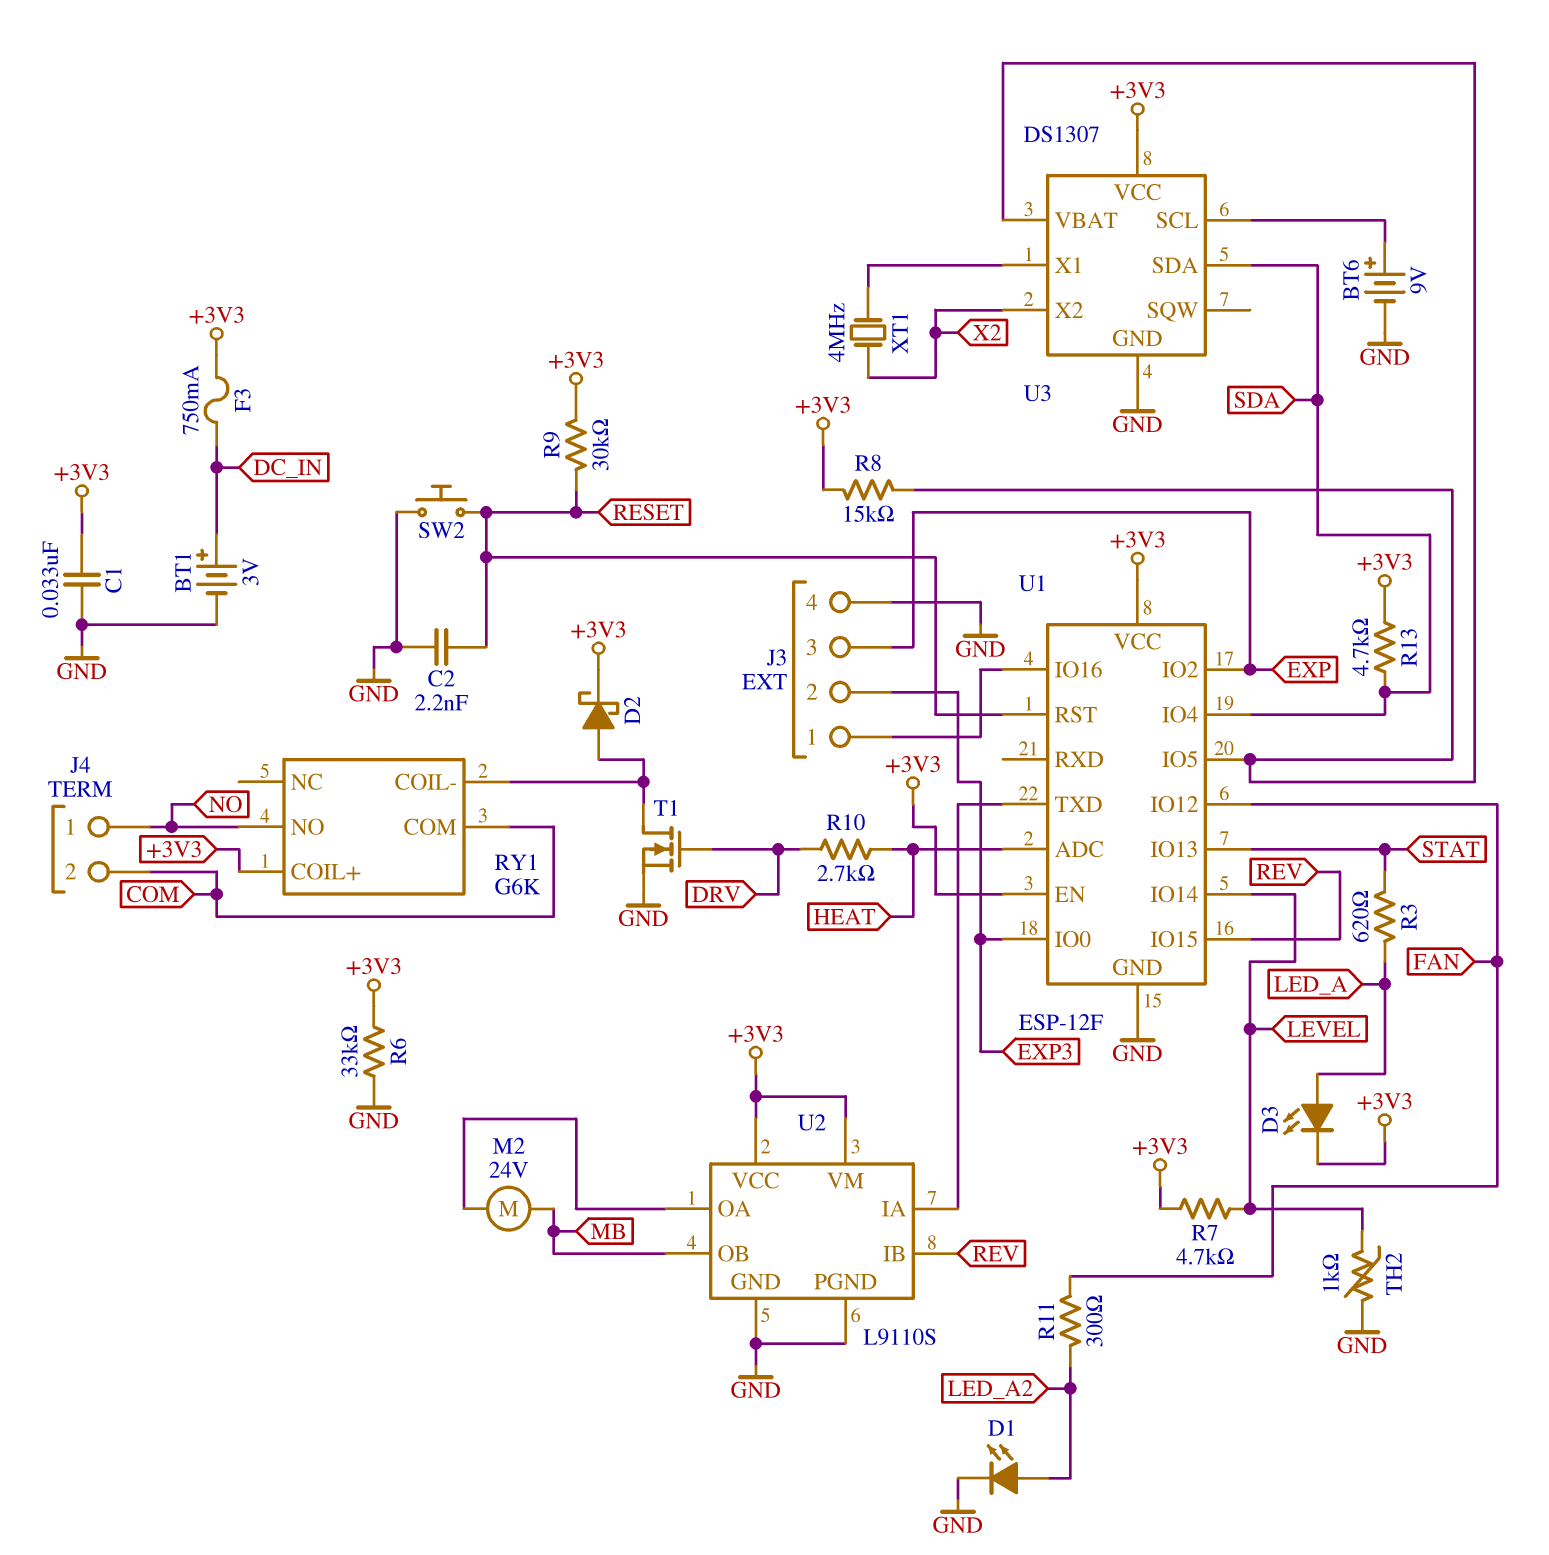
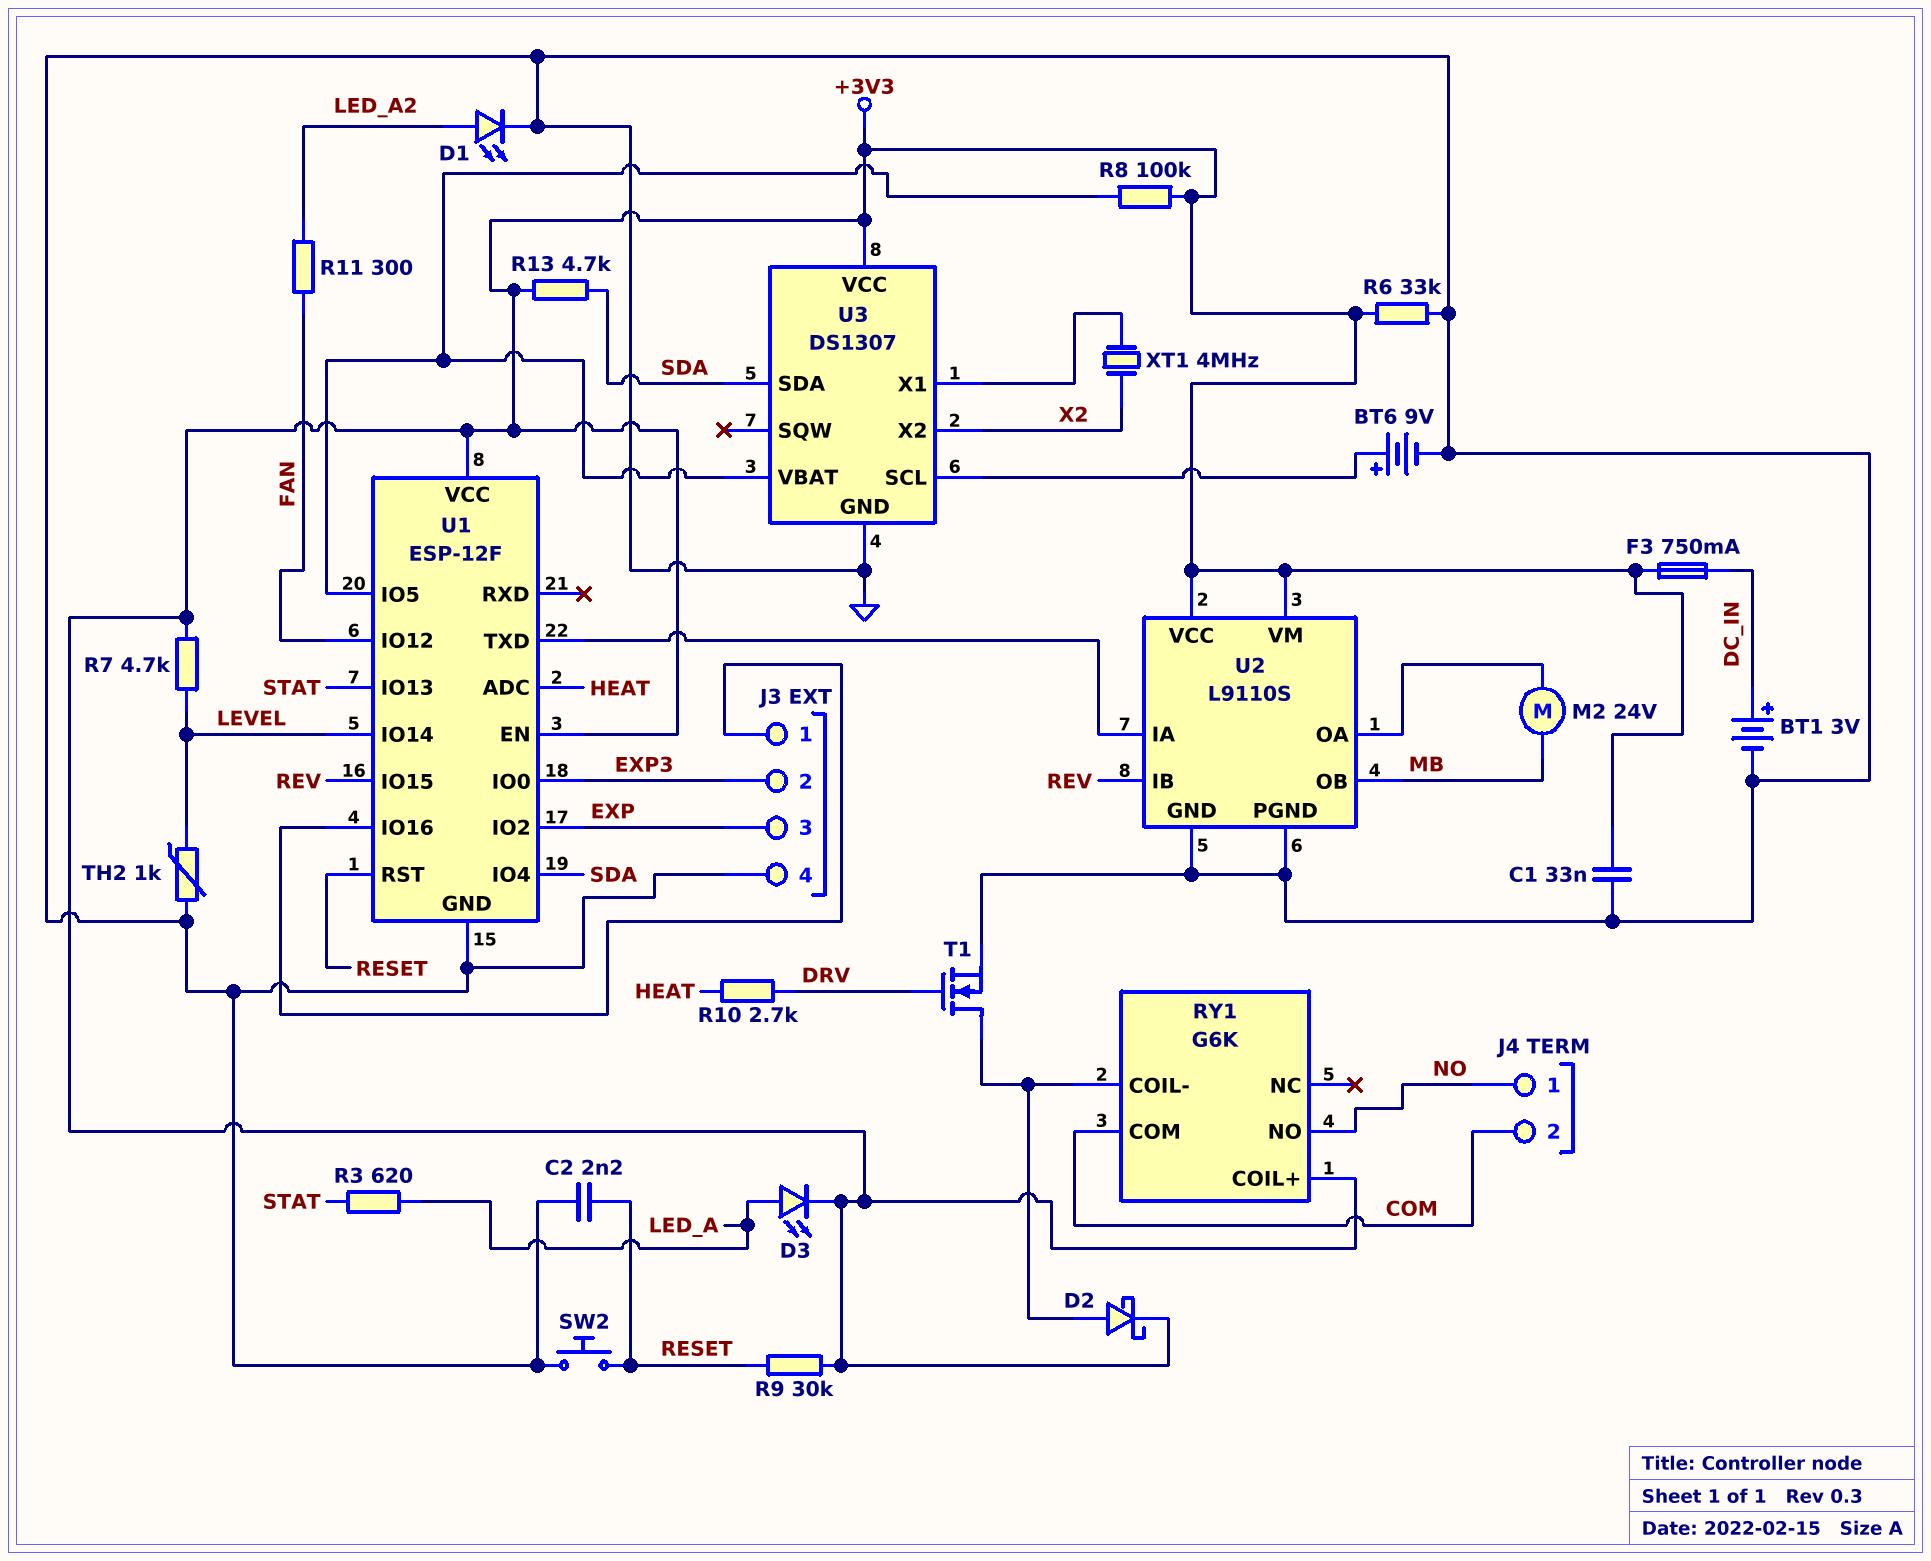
R8: 15k (+3V3, U1/IO5) -> 100k (+3V3, U1/IO5)

